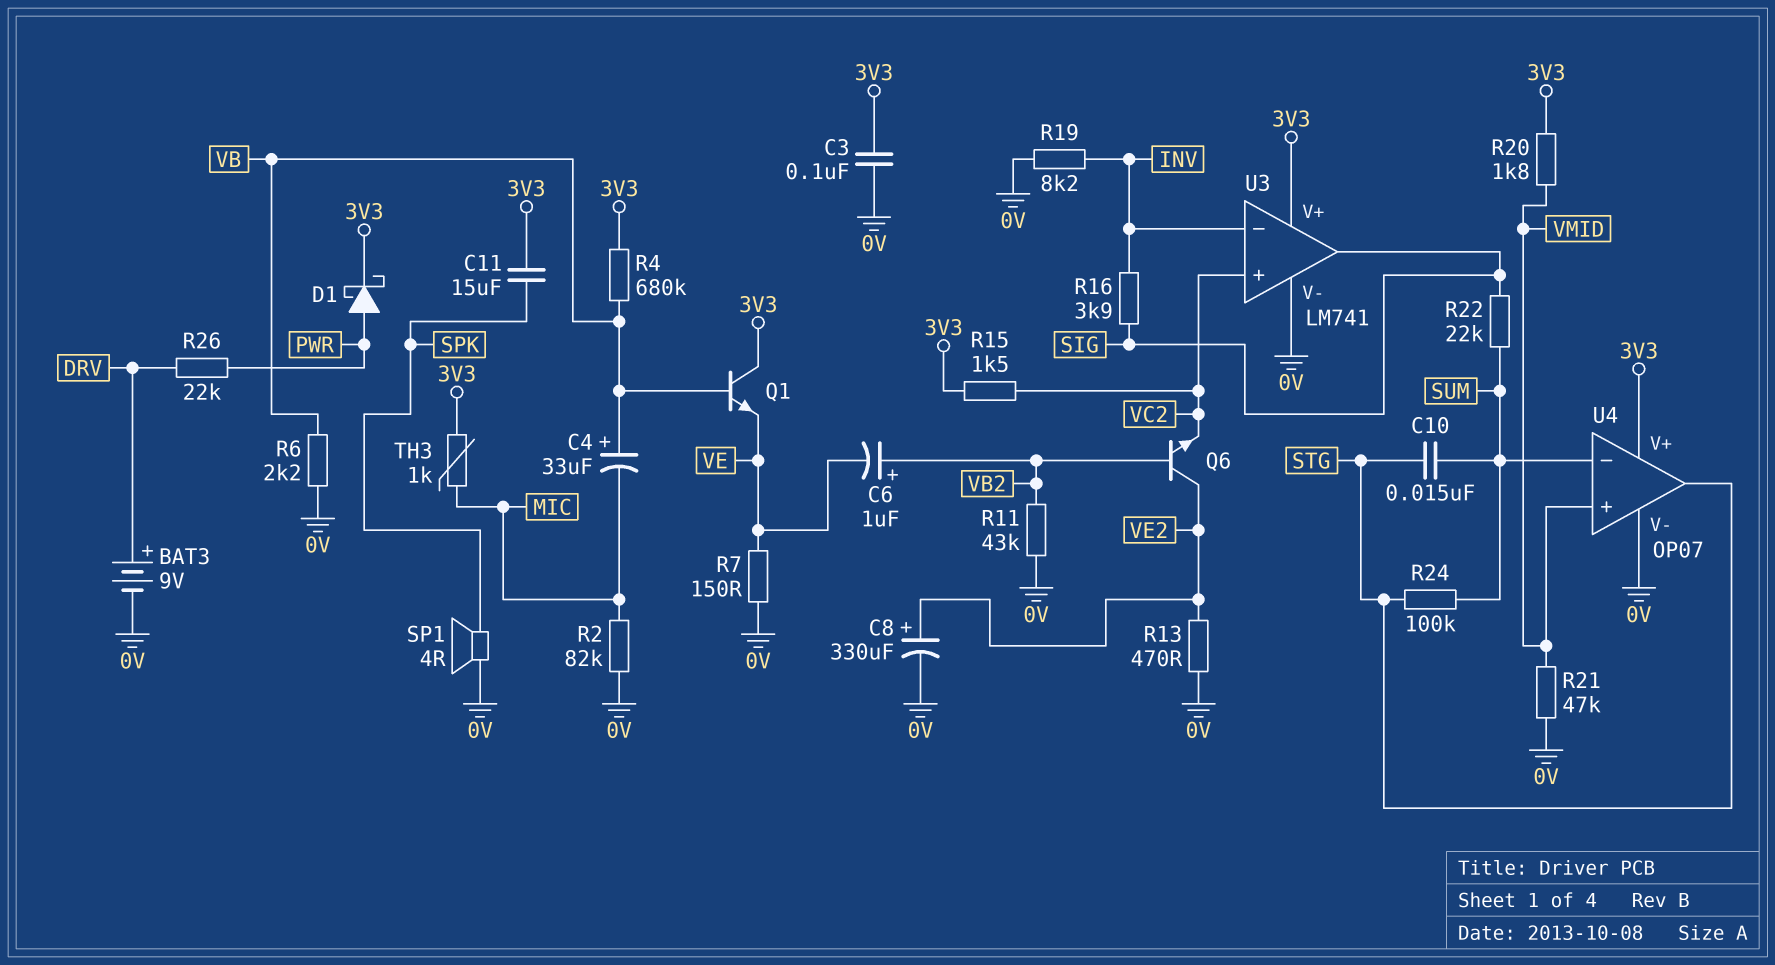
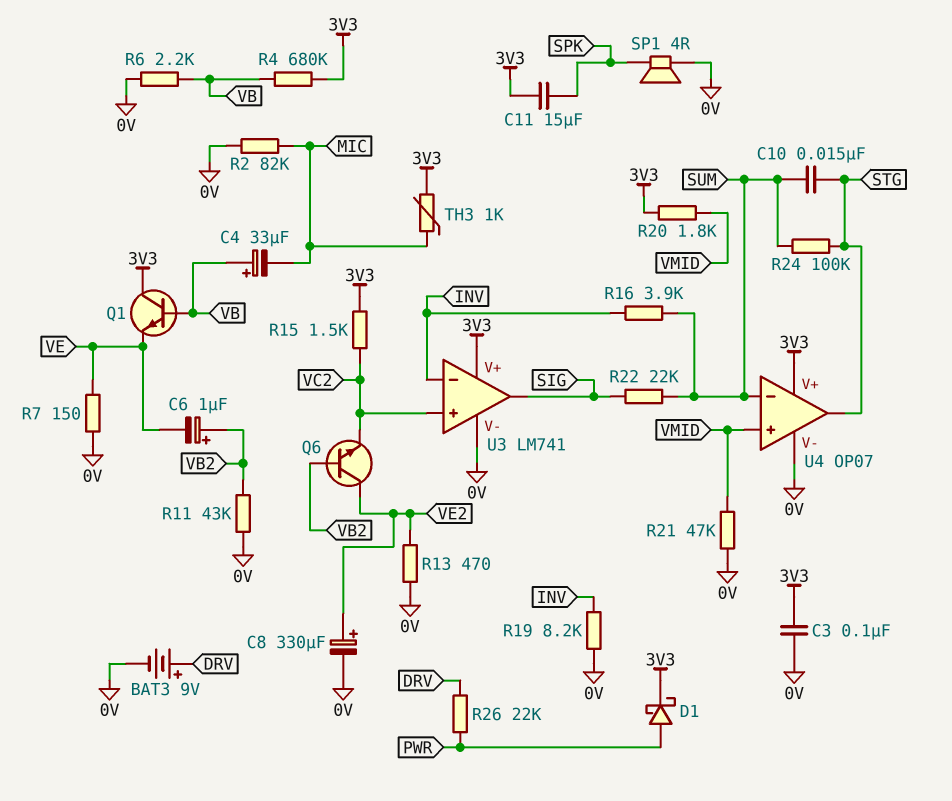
R16: 3.9k (INV, SIG) -> 3.9k (INV, SUM)

